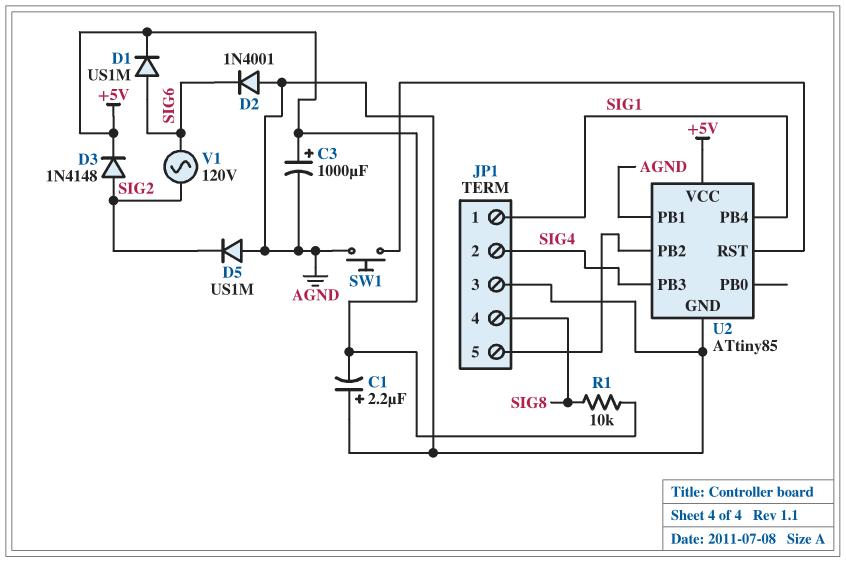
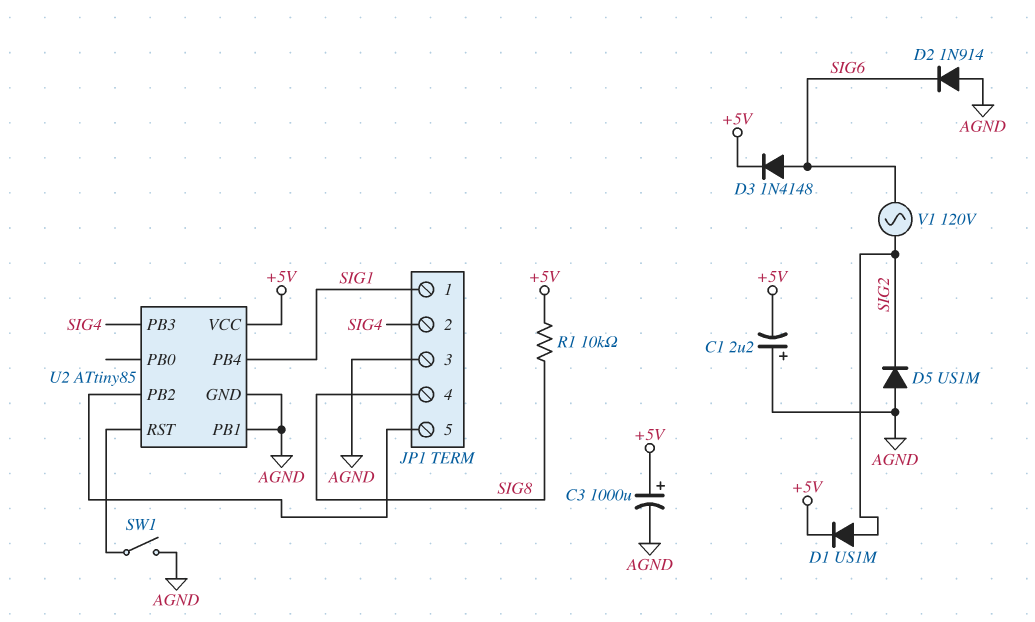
D1: diode US1M (A SIG6, K +5V) -> diode US1M (A SIG2, K +5V)
D2: diode 1N4001 (A AGND, K SIG6) -> diode 1N914 (A AGND, K SIG6)
D3: diode 1N4148 (A SIG2, K +5V) -> diode 1N4148 (A SIG6, K +5V)
SW1: button (AGND, U2/RST) -> switch (AGND, U2/RST)

